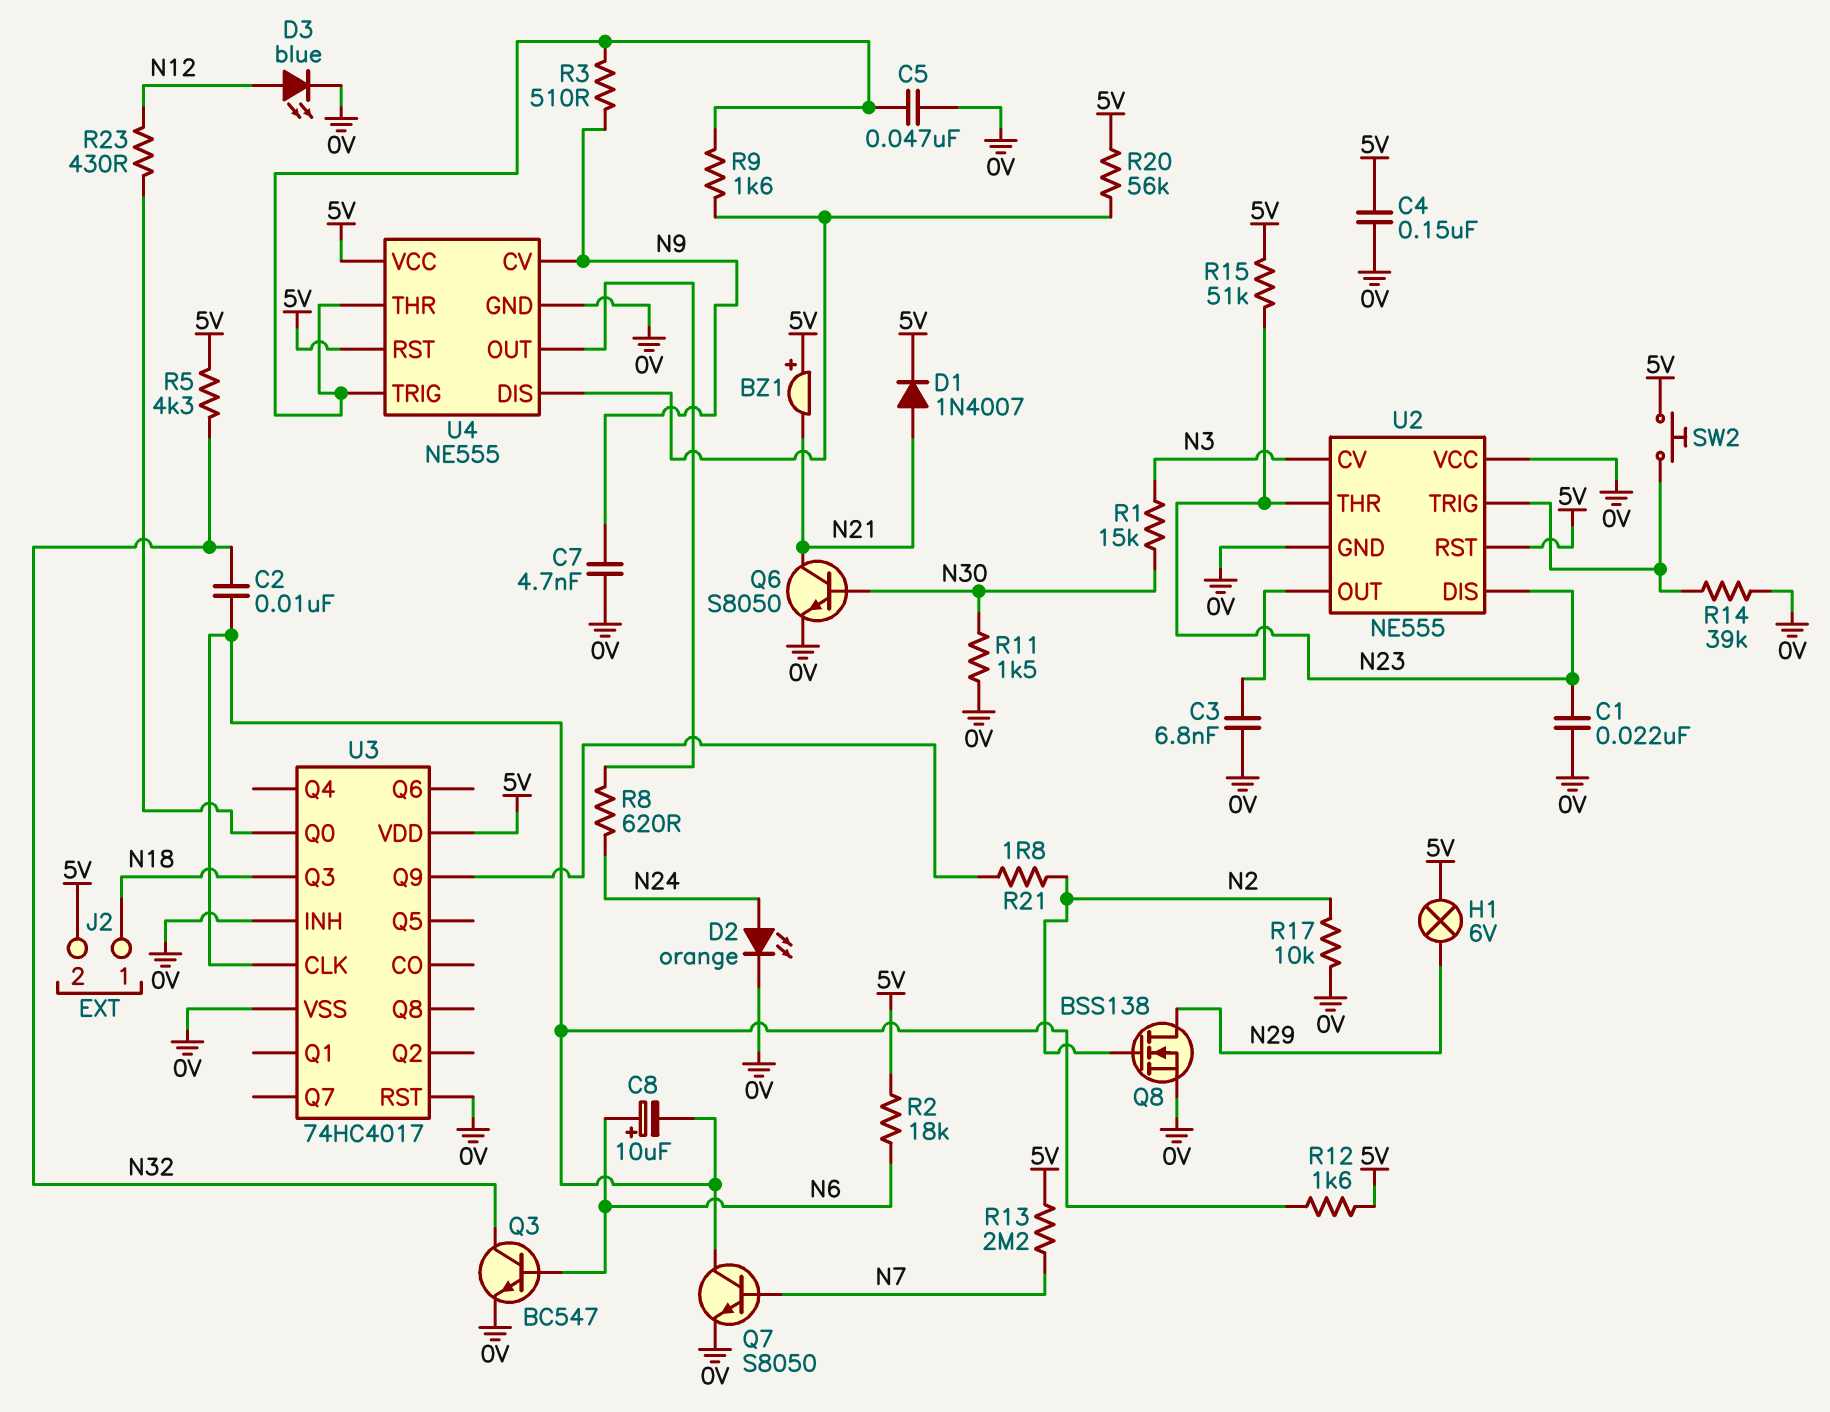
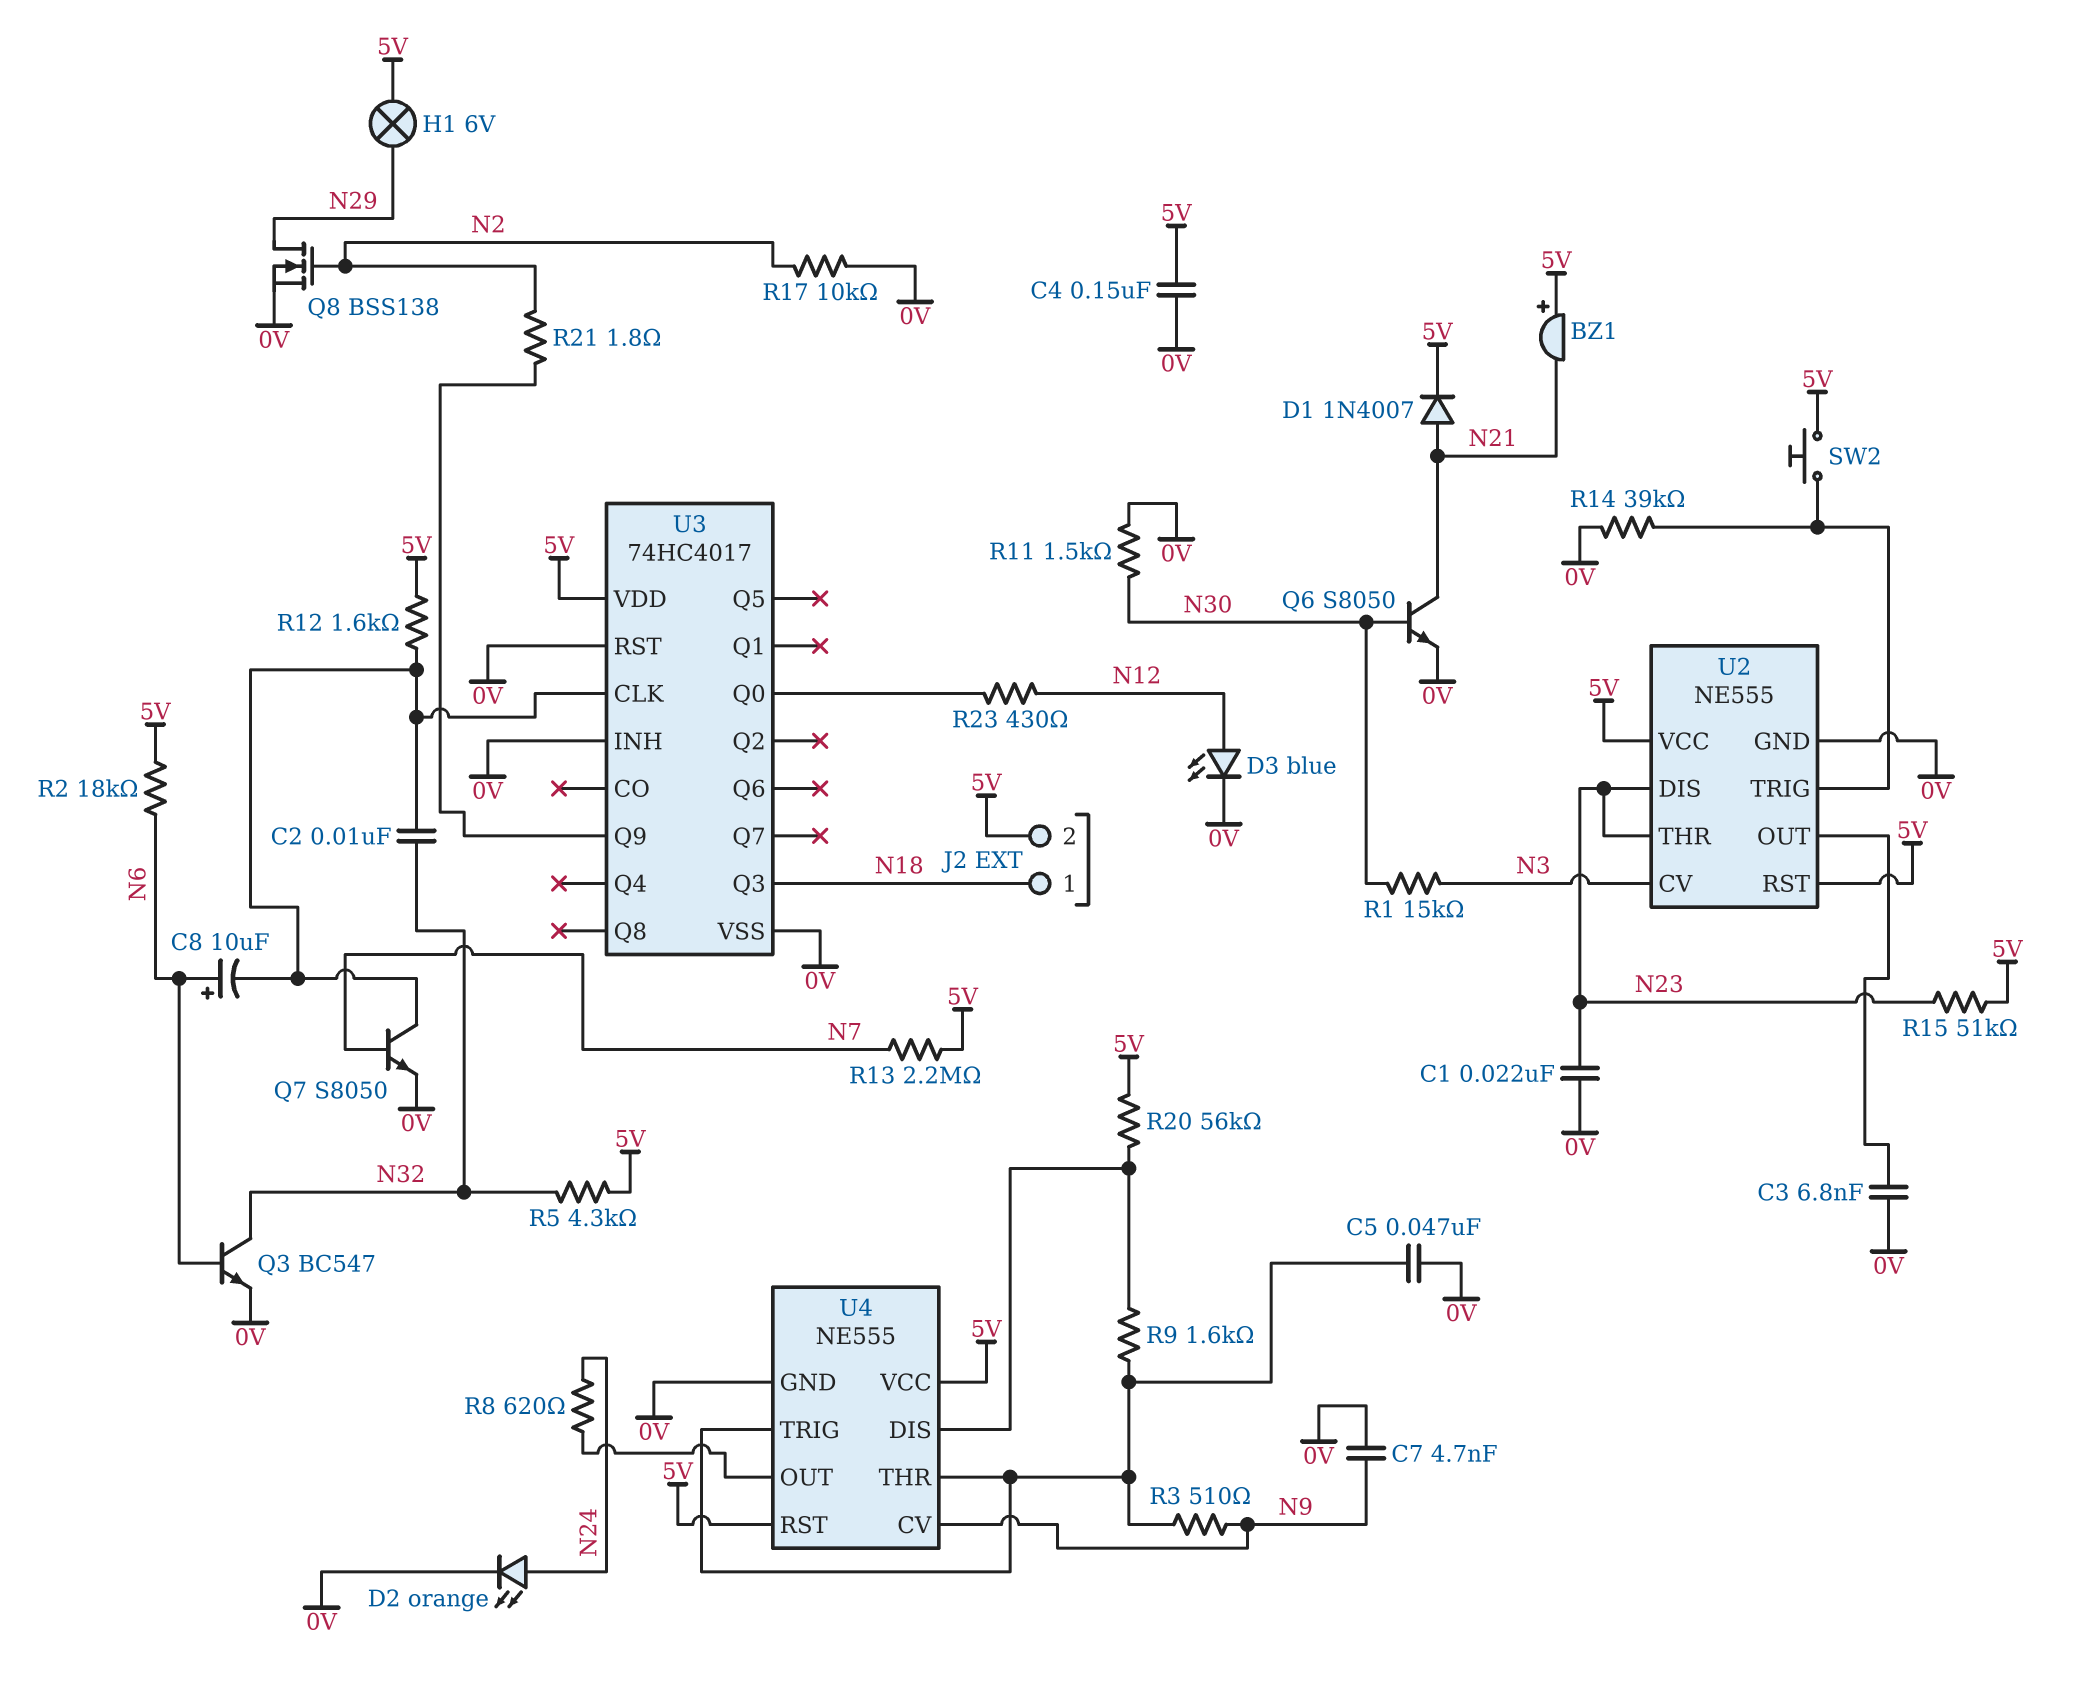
U2 pin VCC: 0V -> 5V

